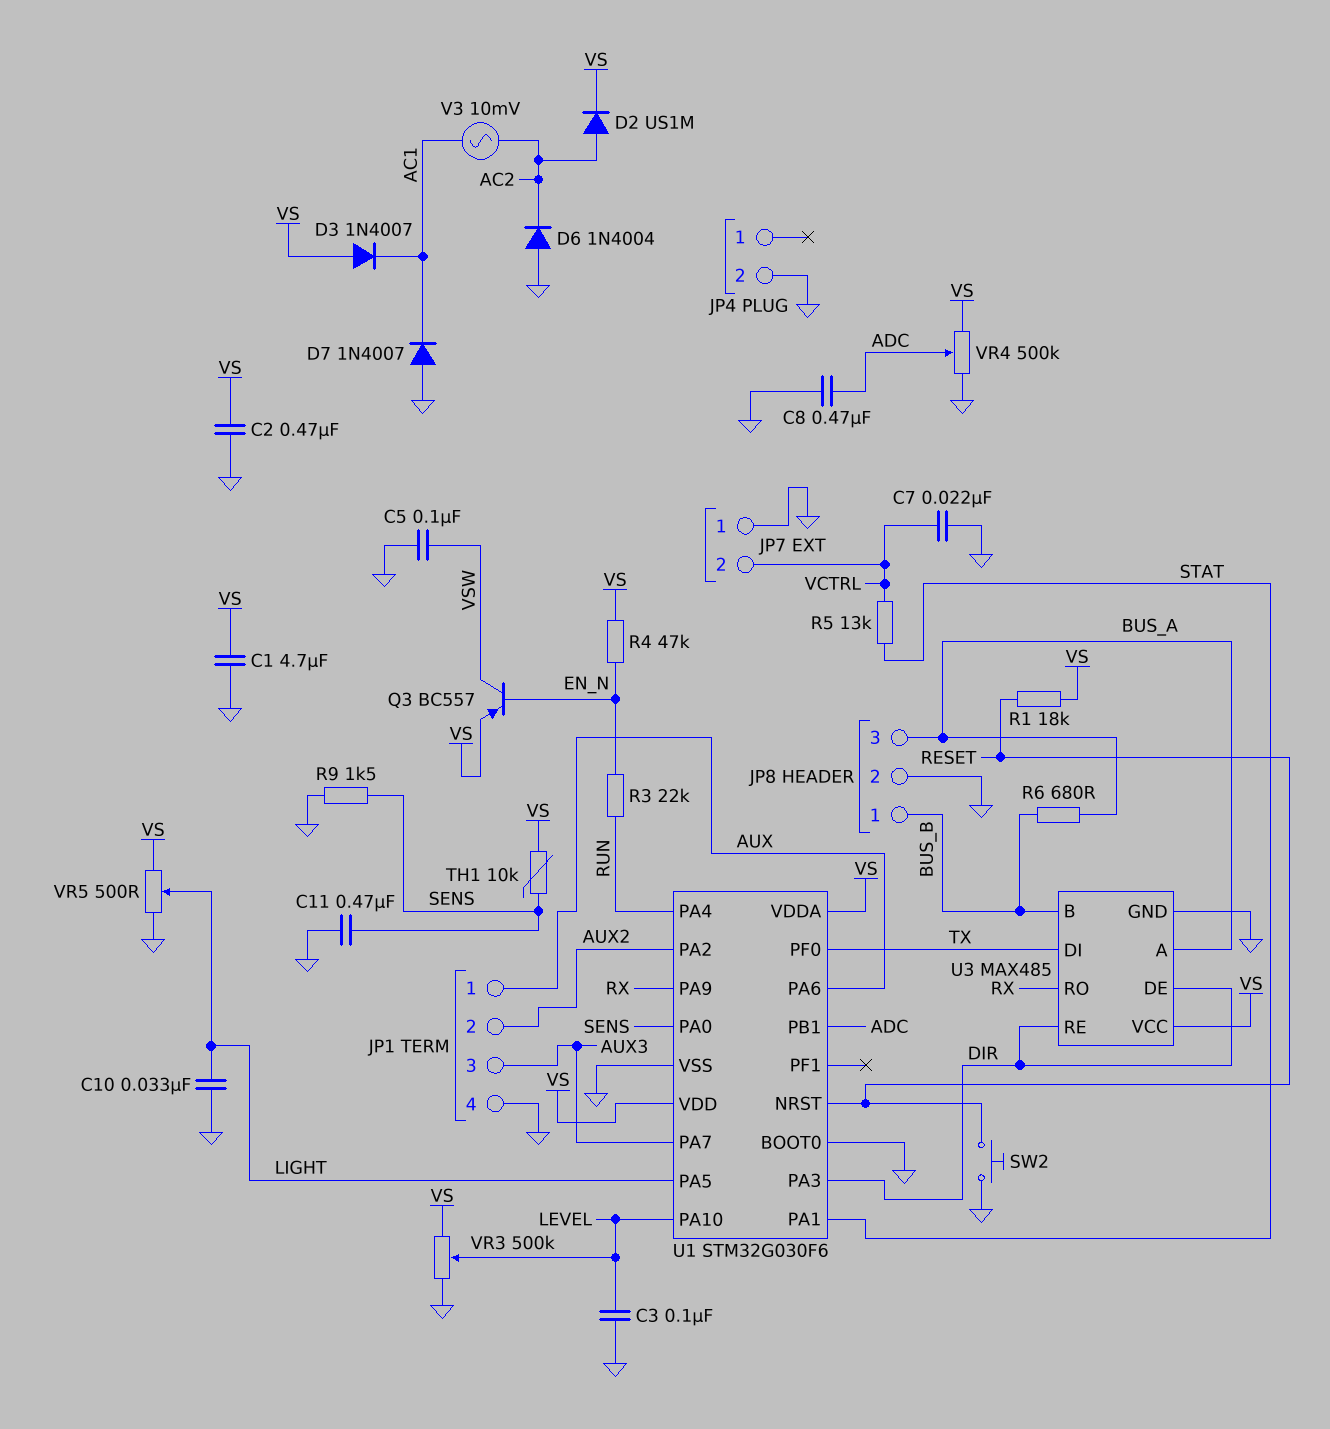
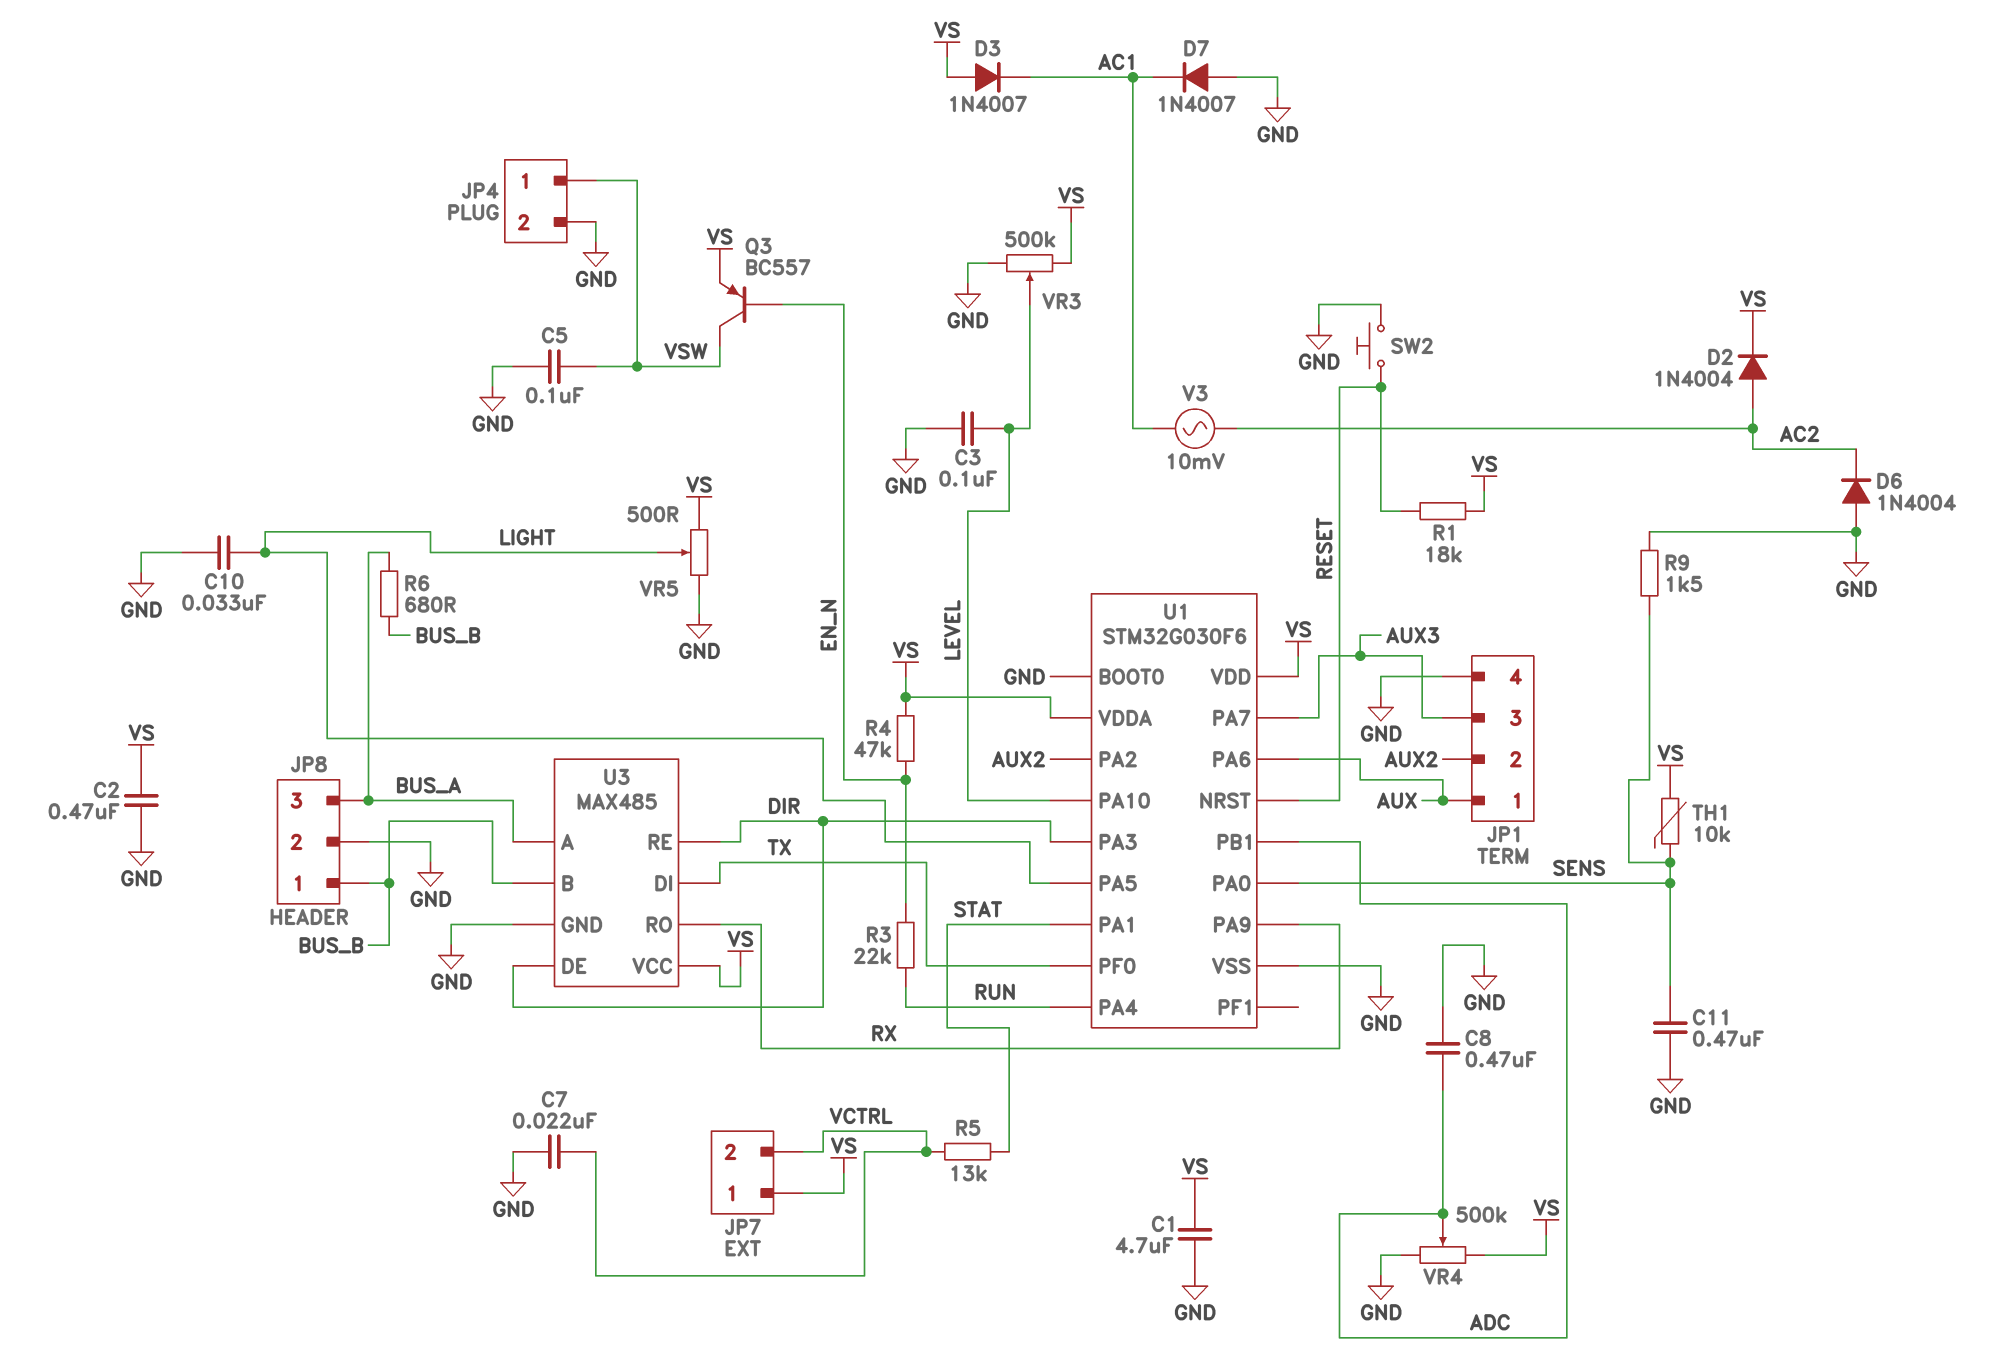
D2: diode US1M (A AC2, K VS) -> diode 1N4004 (A AC2, K VS)
JP4 pin 1: none -> VSW
JP7 pin 1: GND -> VS

